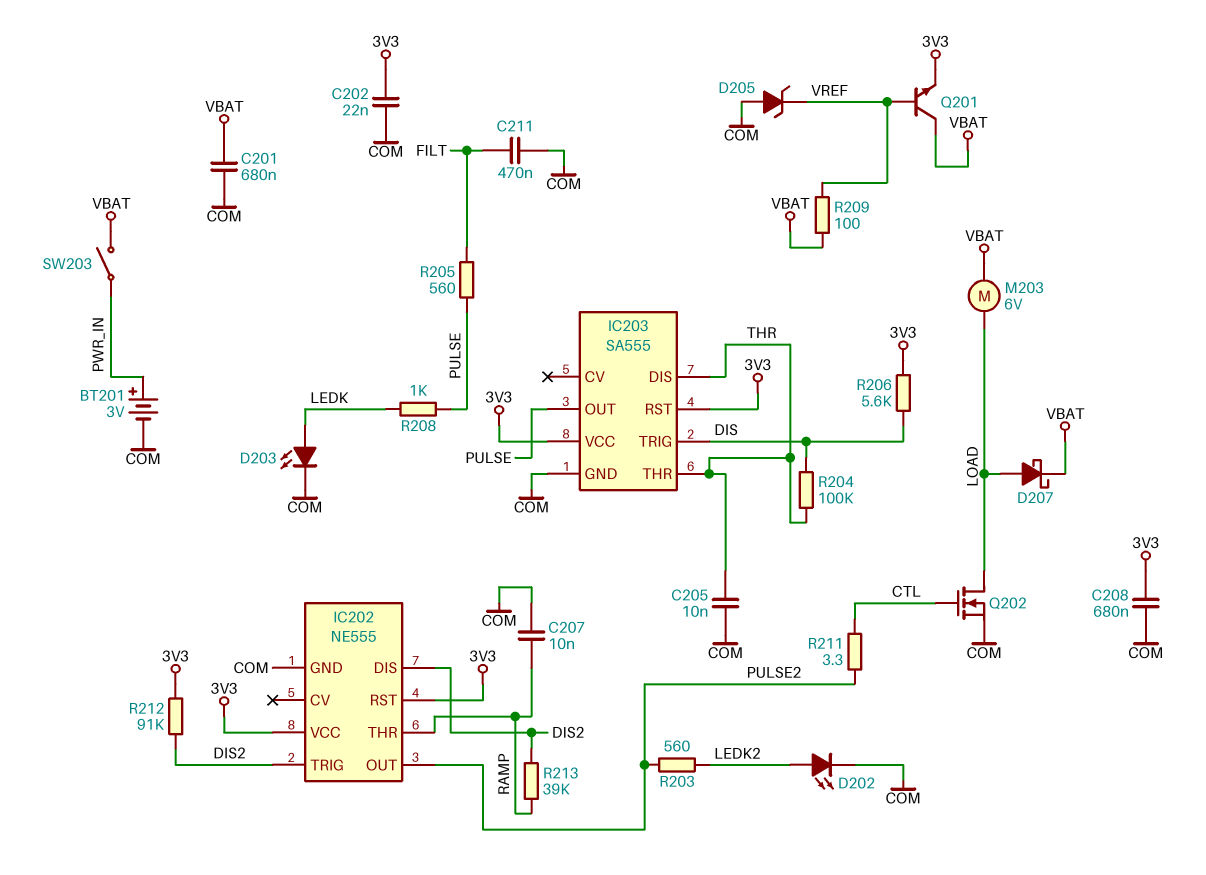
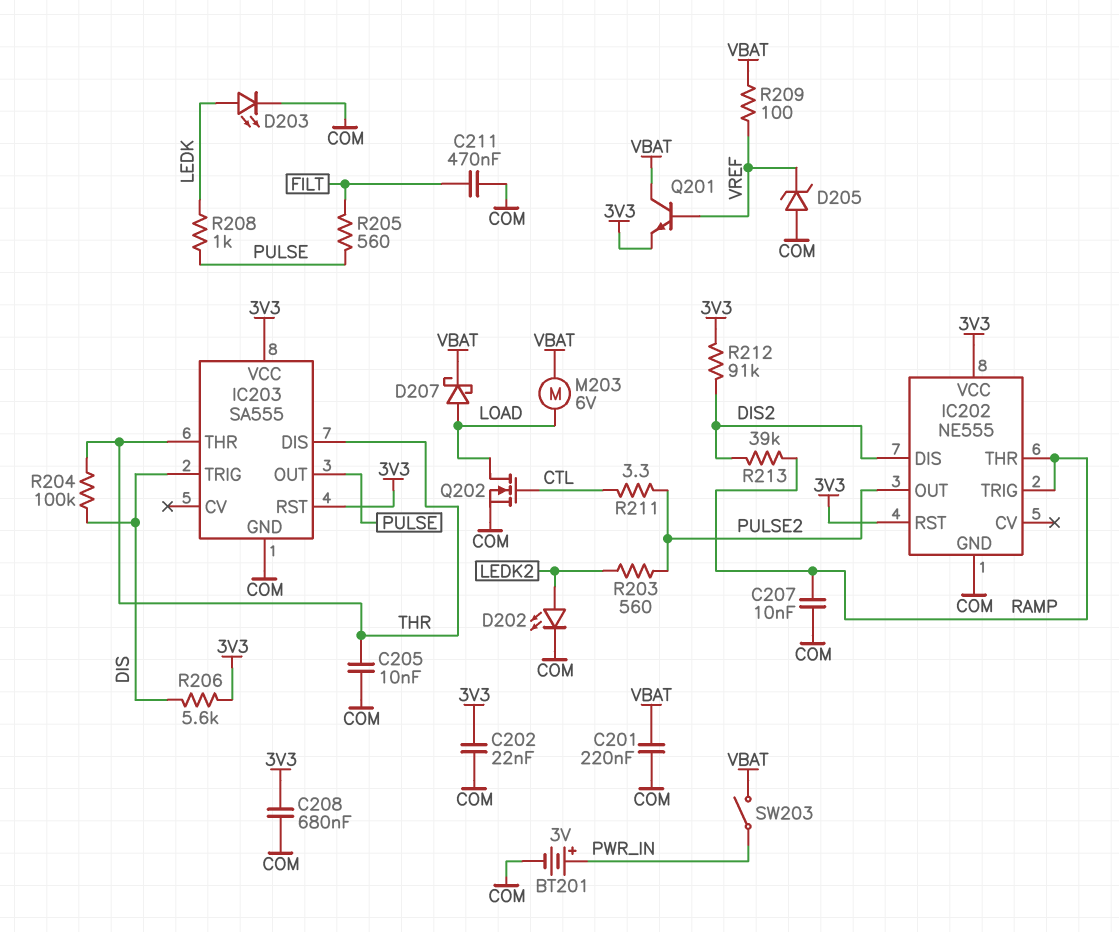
C201: 680nF (COM, VBAT) -> 220nF (COM, VBAT)
IC202 pin TRIG: DIS2 -> RAMP

